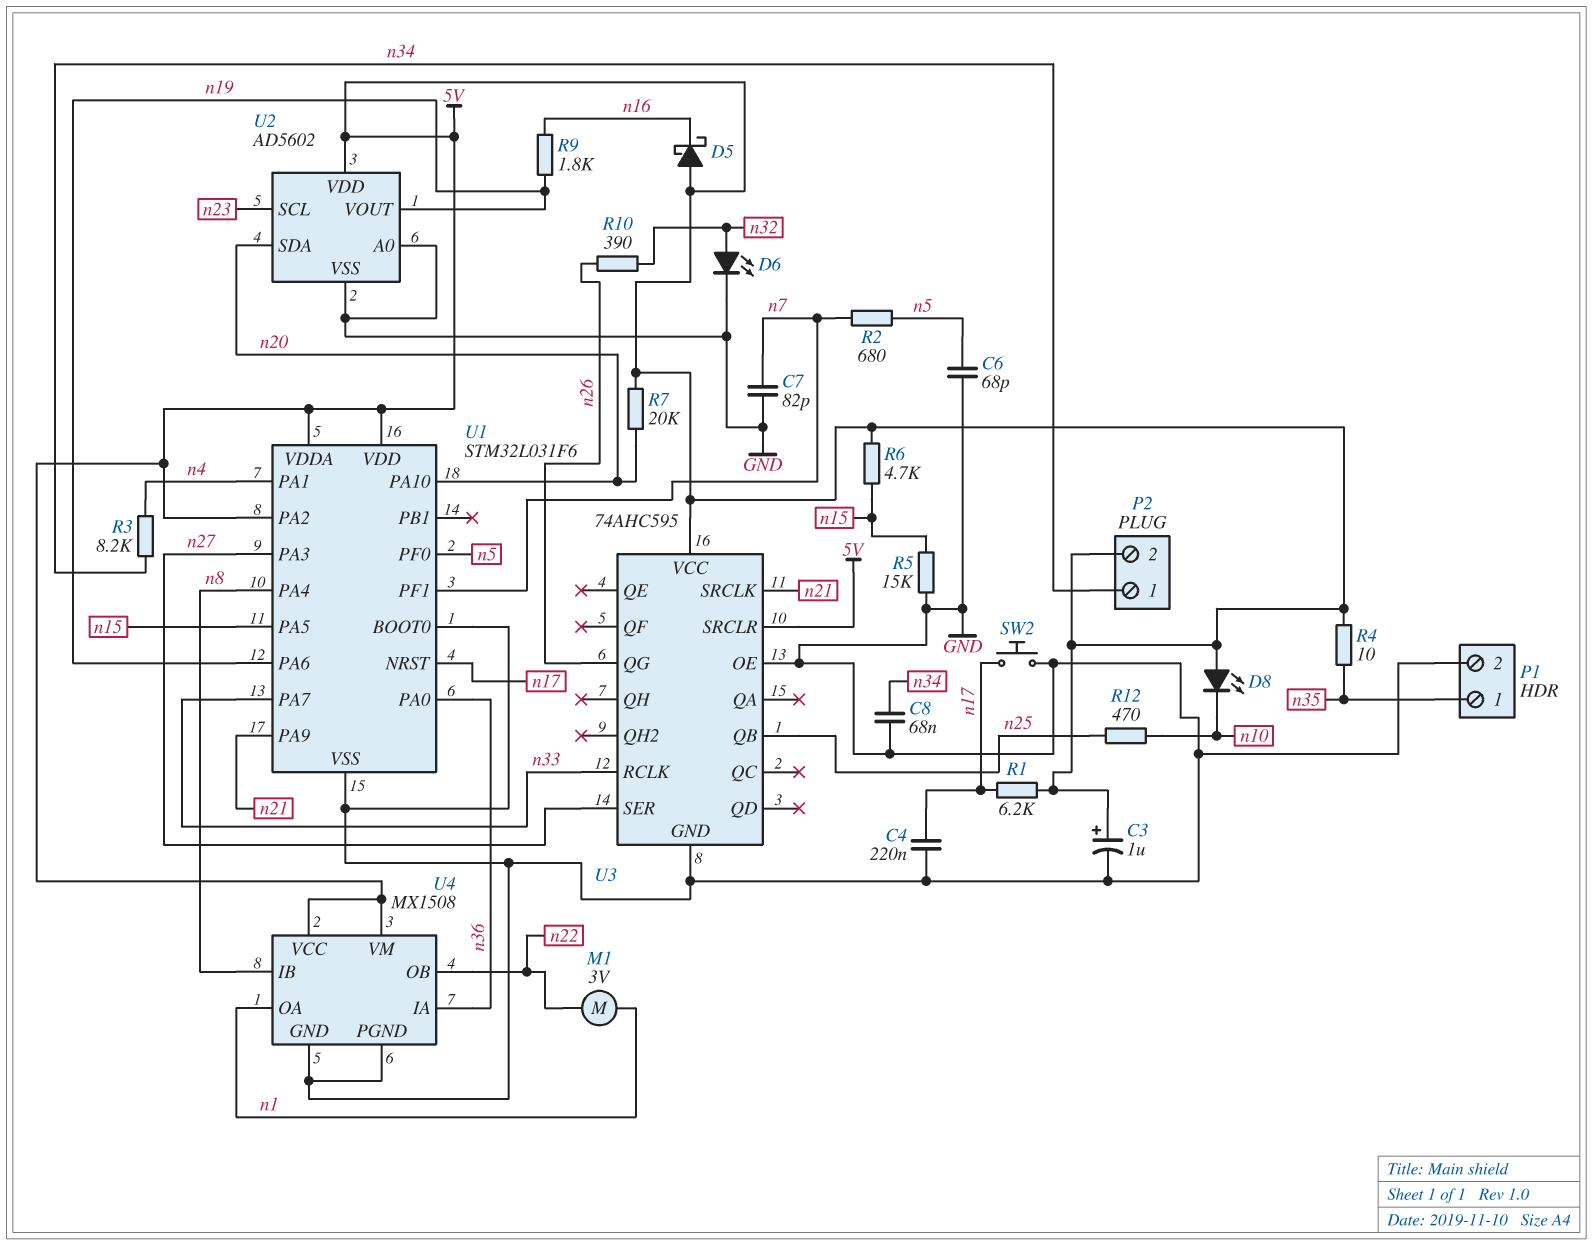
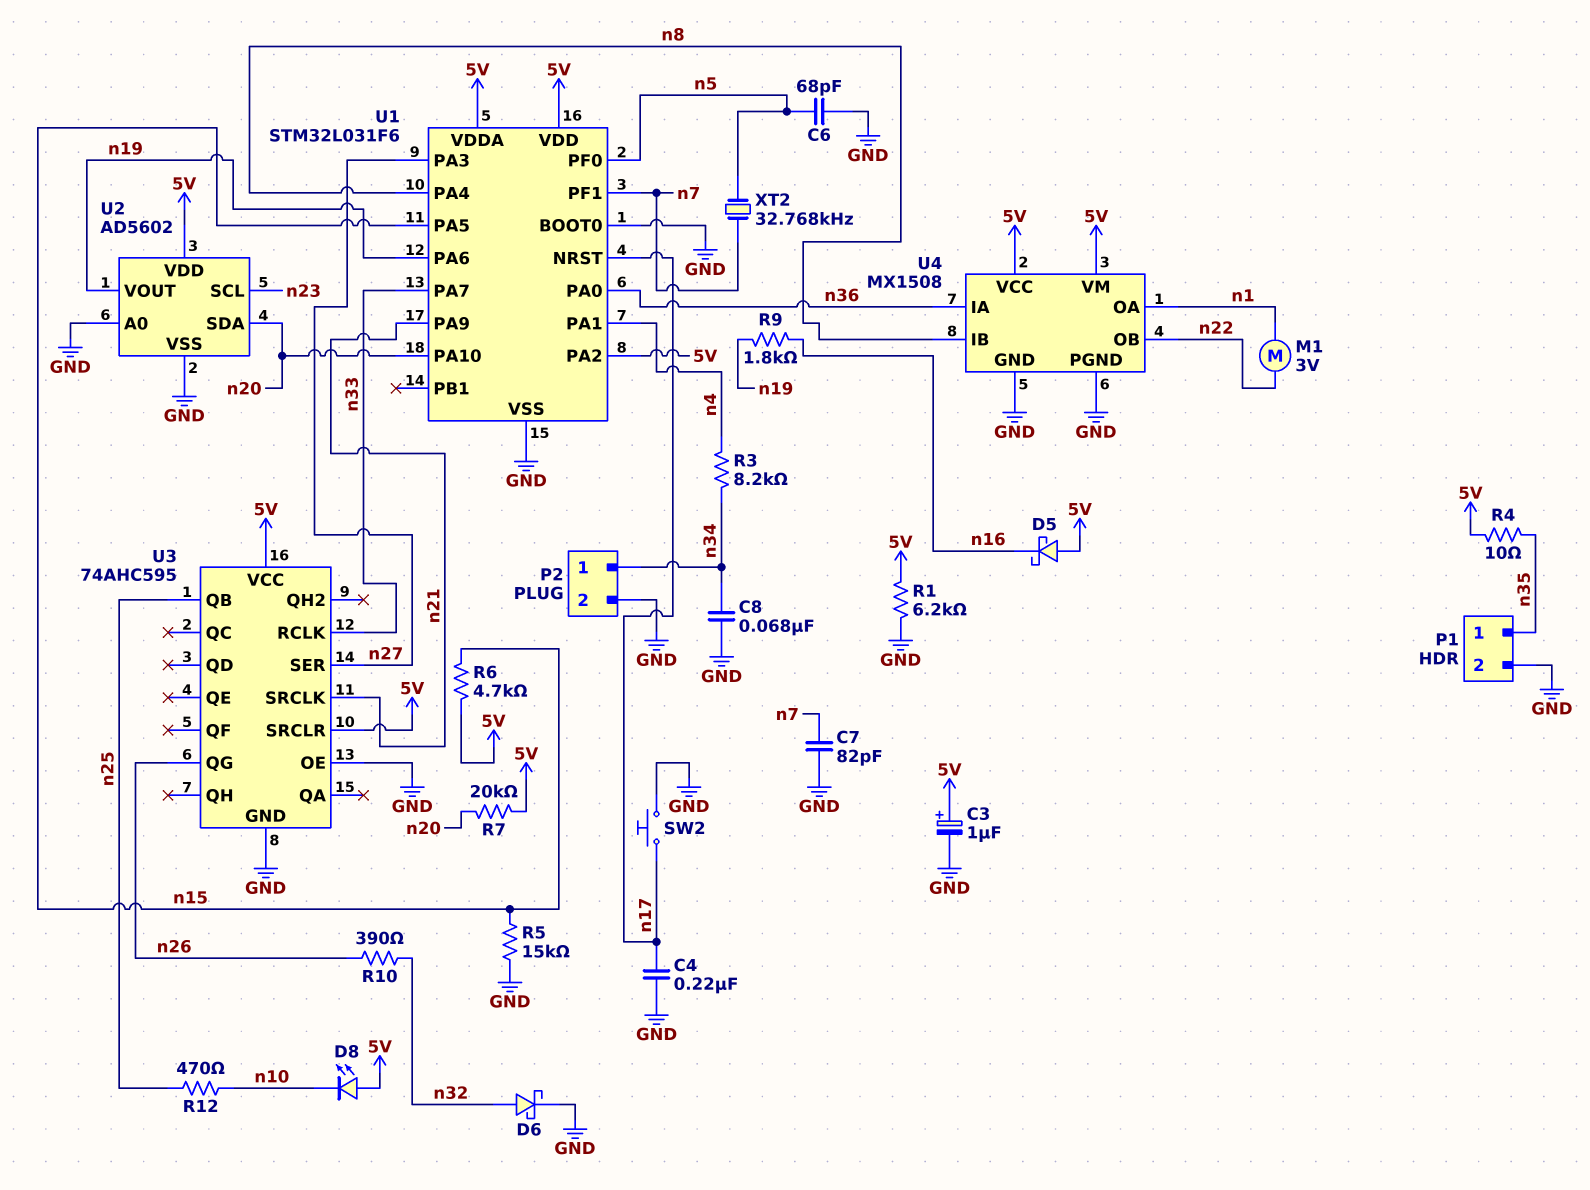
D6: LED (A n32, K GND) -> schottky (A n32, K GND)
P2 pin 2: 5V -> GND
R1: 6.2k (5V, n17) -> 6.2k (5V, GND)
R2: 680 (n5, n7) -> none
XT2: none -> 32.768kHz (n5, n7)

